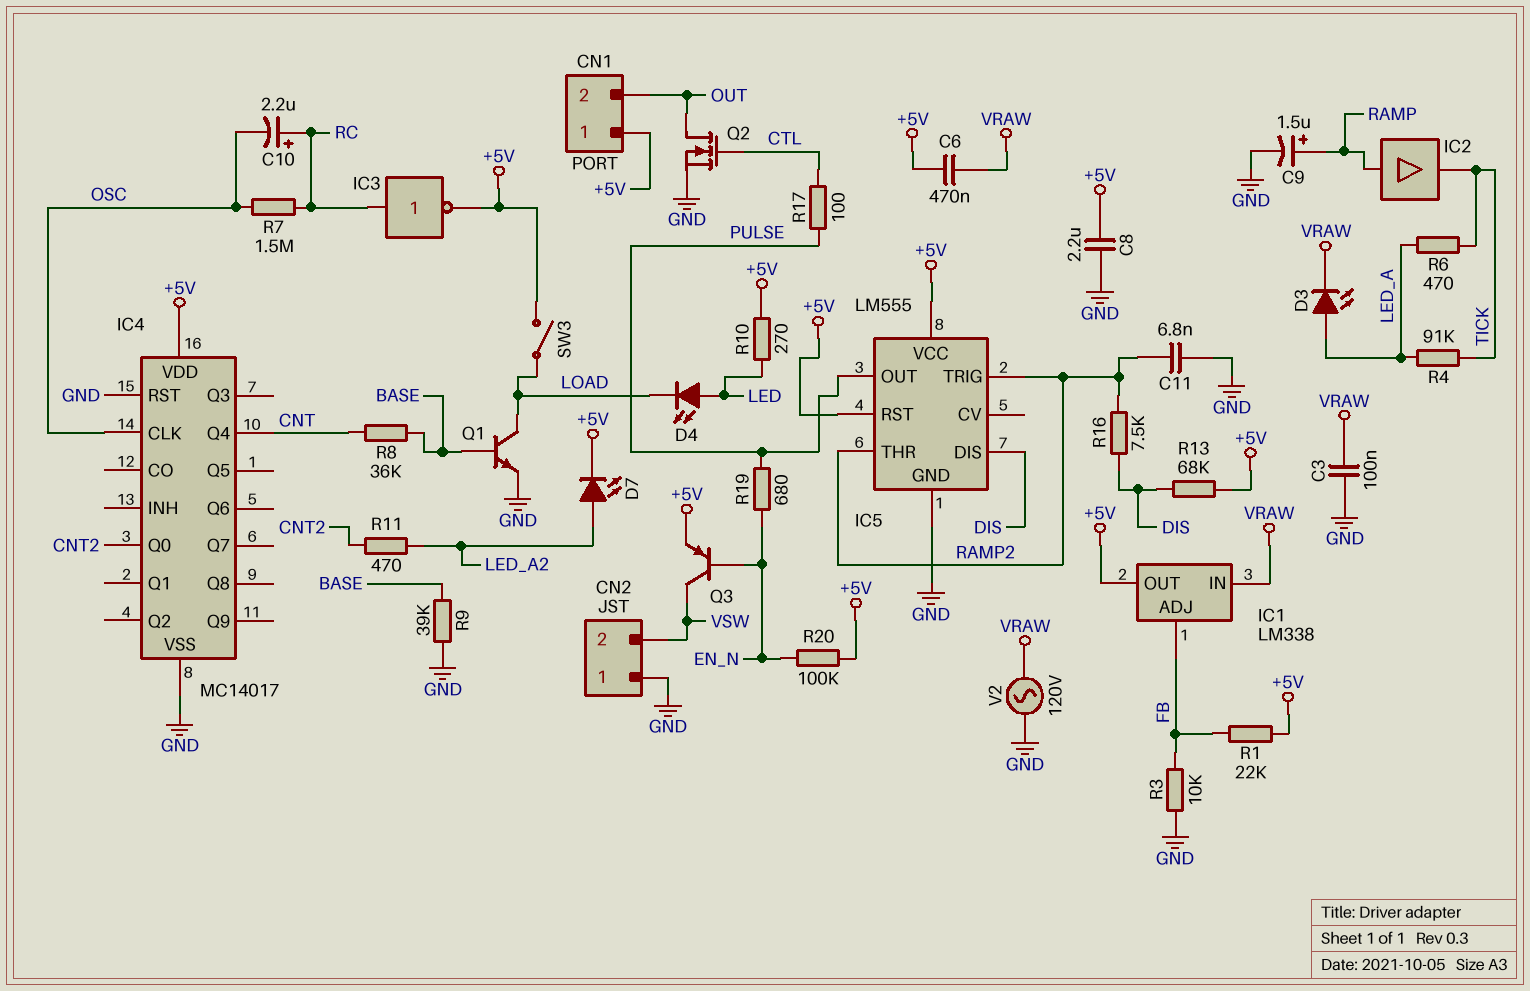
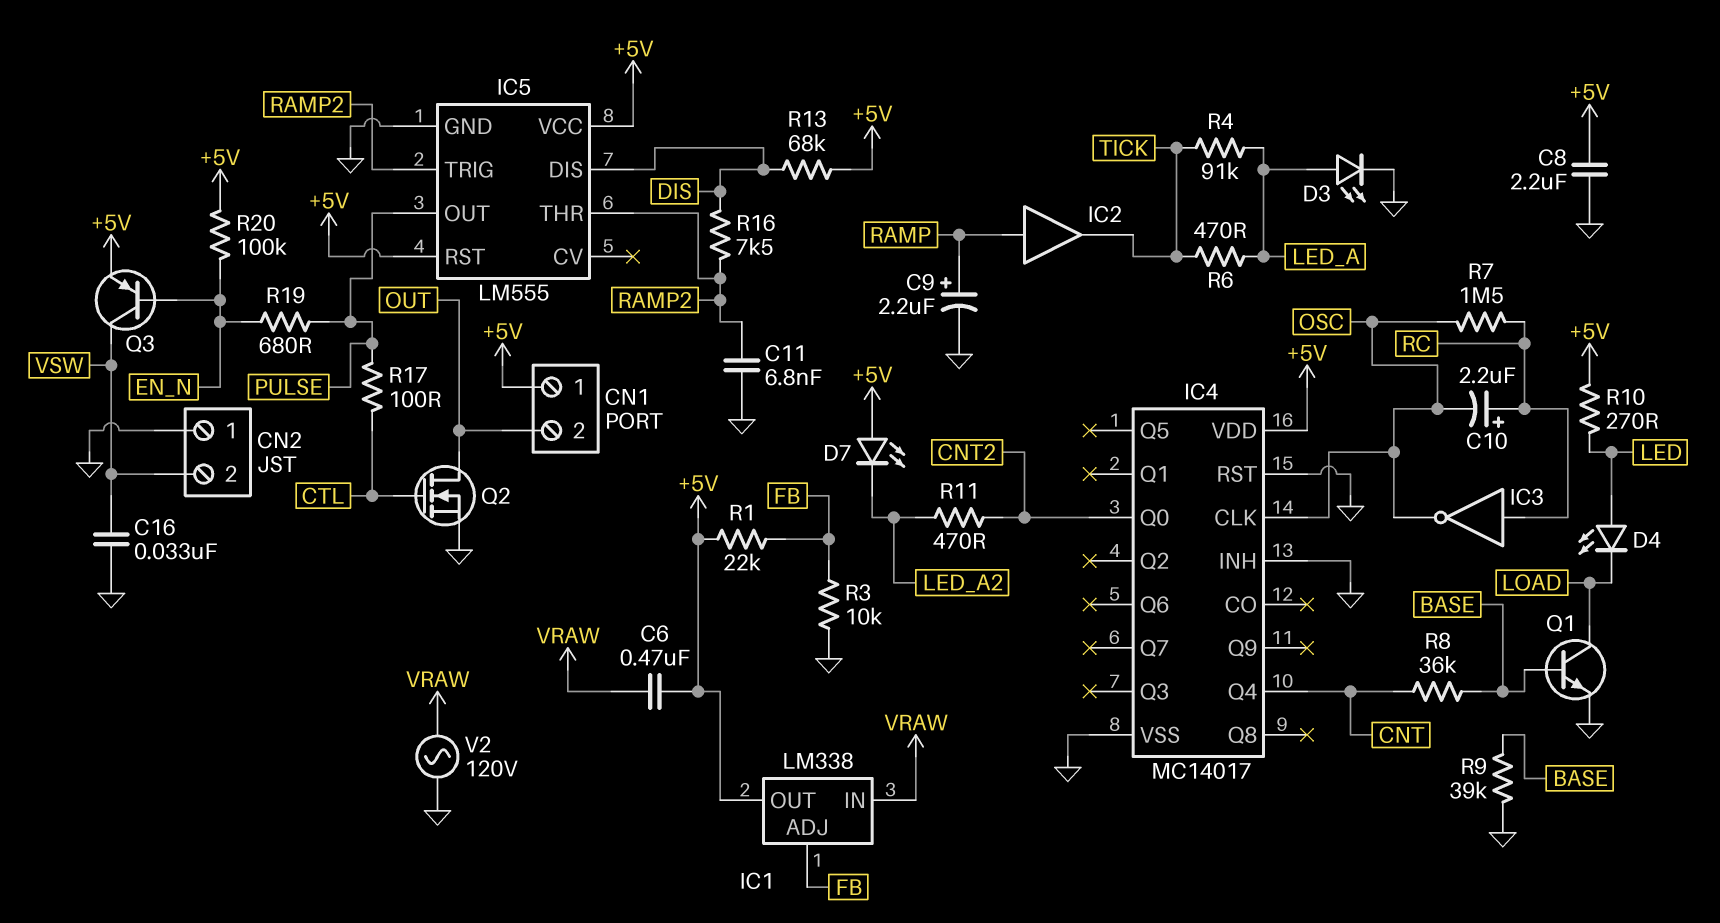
C3: 100nF (GND, VRAW) -> none
C9: 1.5uF (plus RAMP, minus GND) -> 2.2uF (plus RAMP, minus GND)
C16: none -> 33nF (GND, VSW)
D3: LED (A LED_A, K VRAW) -> LED (A LED_A, K GND)
D7: LED (A LED_A2, K +5V) -> LED (A +5V, K LED_A2)
IC3: NOT (in RC, out +5V) -> NOT (in RC, out OSC)
IC4 pin INH: none -> GND
SW3: switch (+5V, LOAD) -> none

